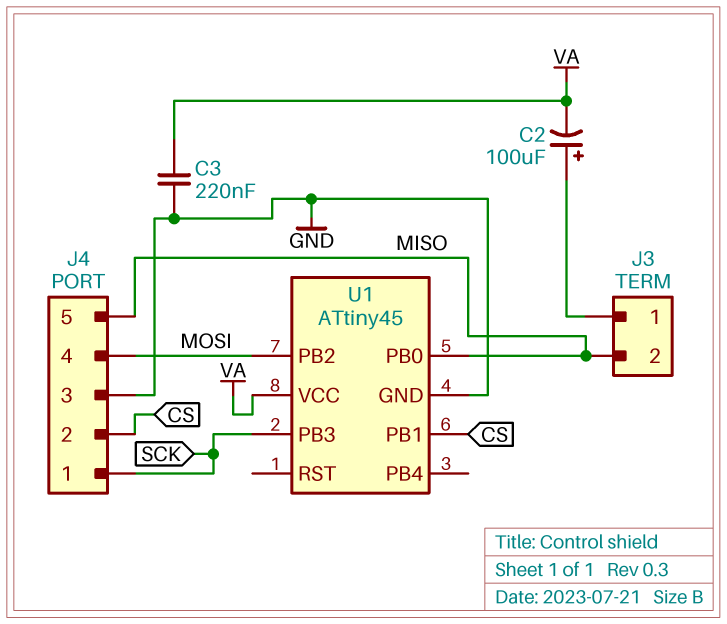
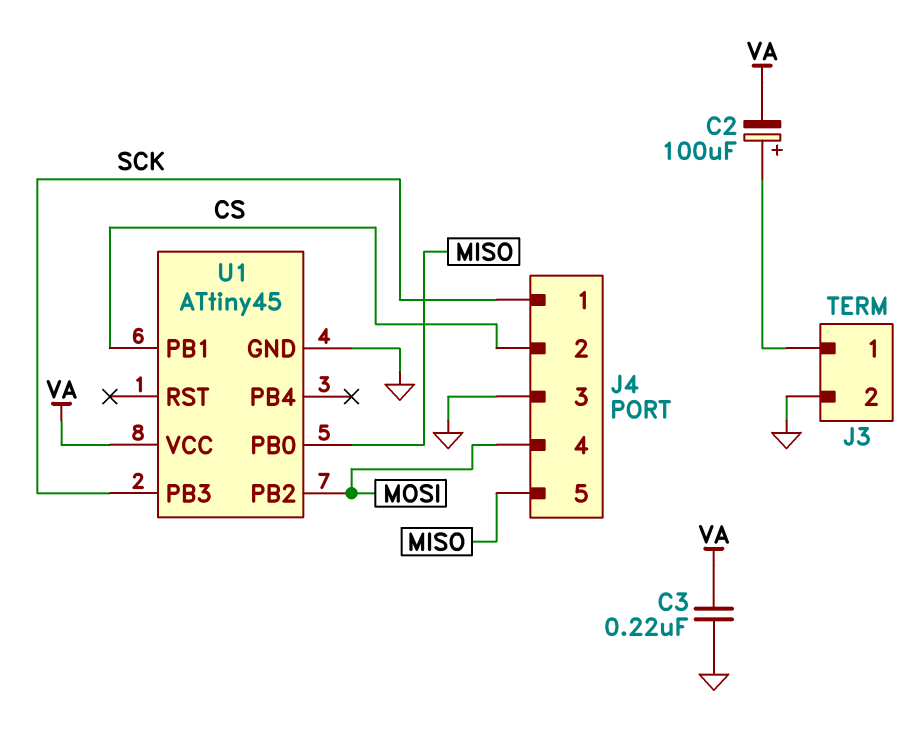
J3 pin 2: MISO -> GND

